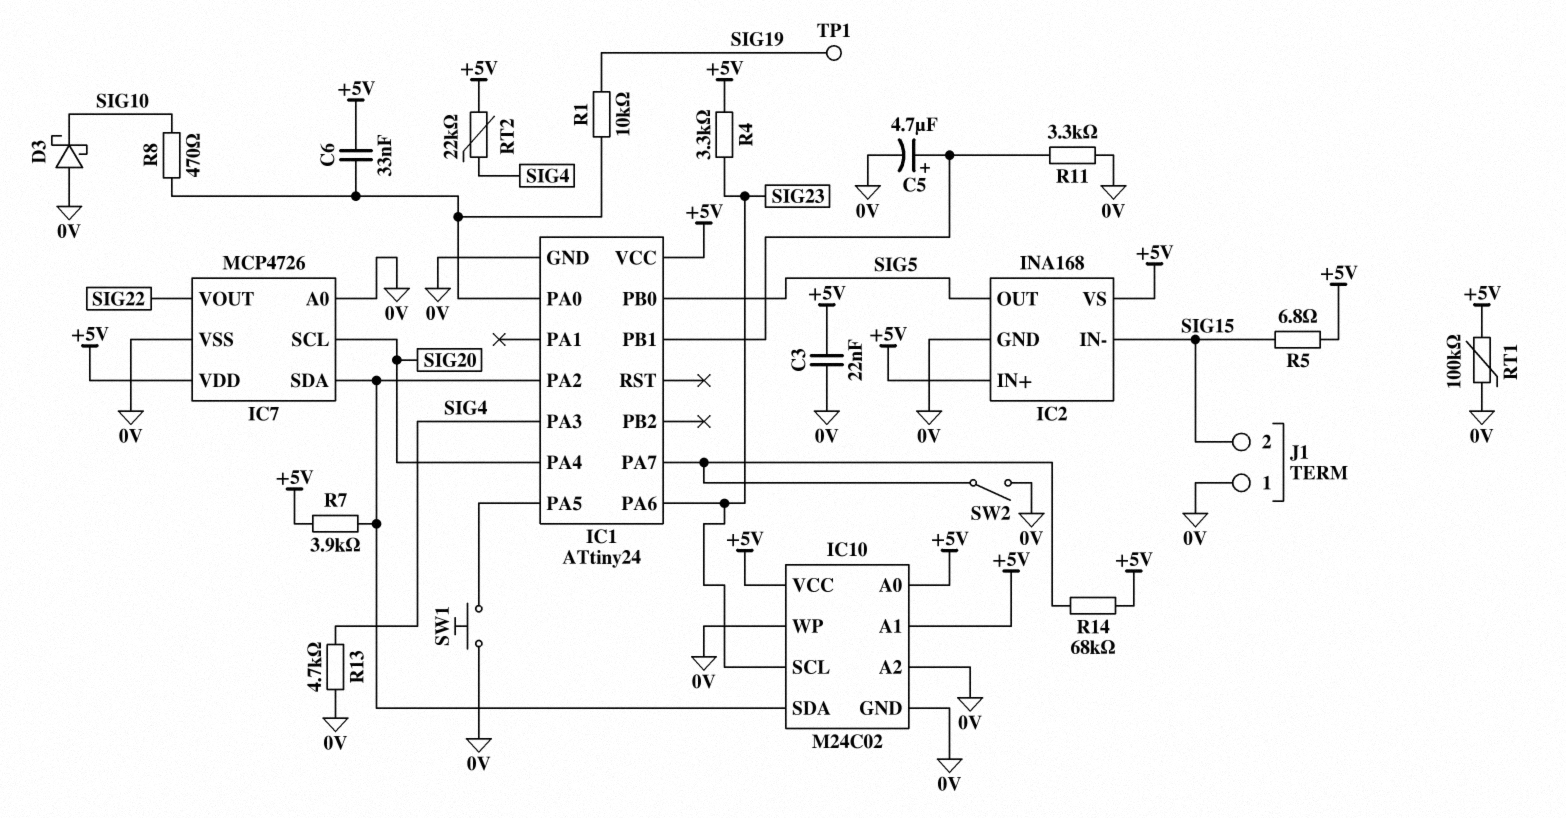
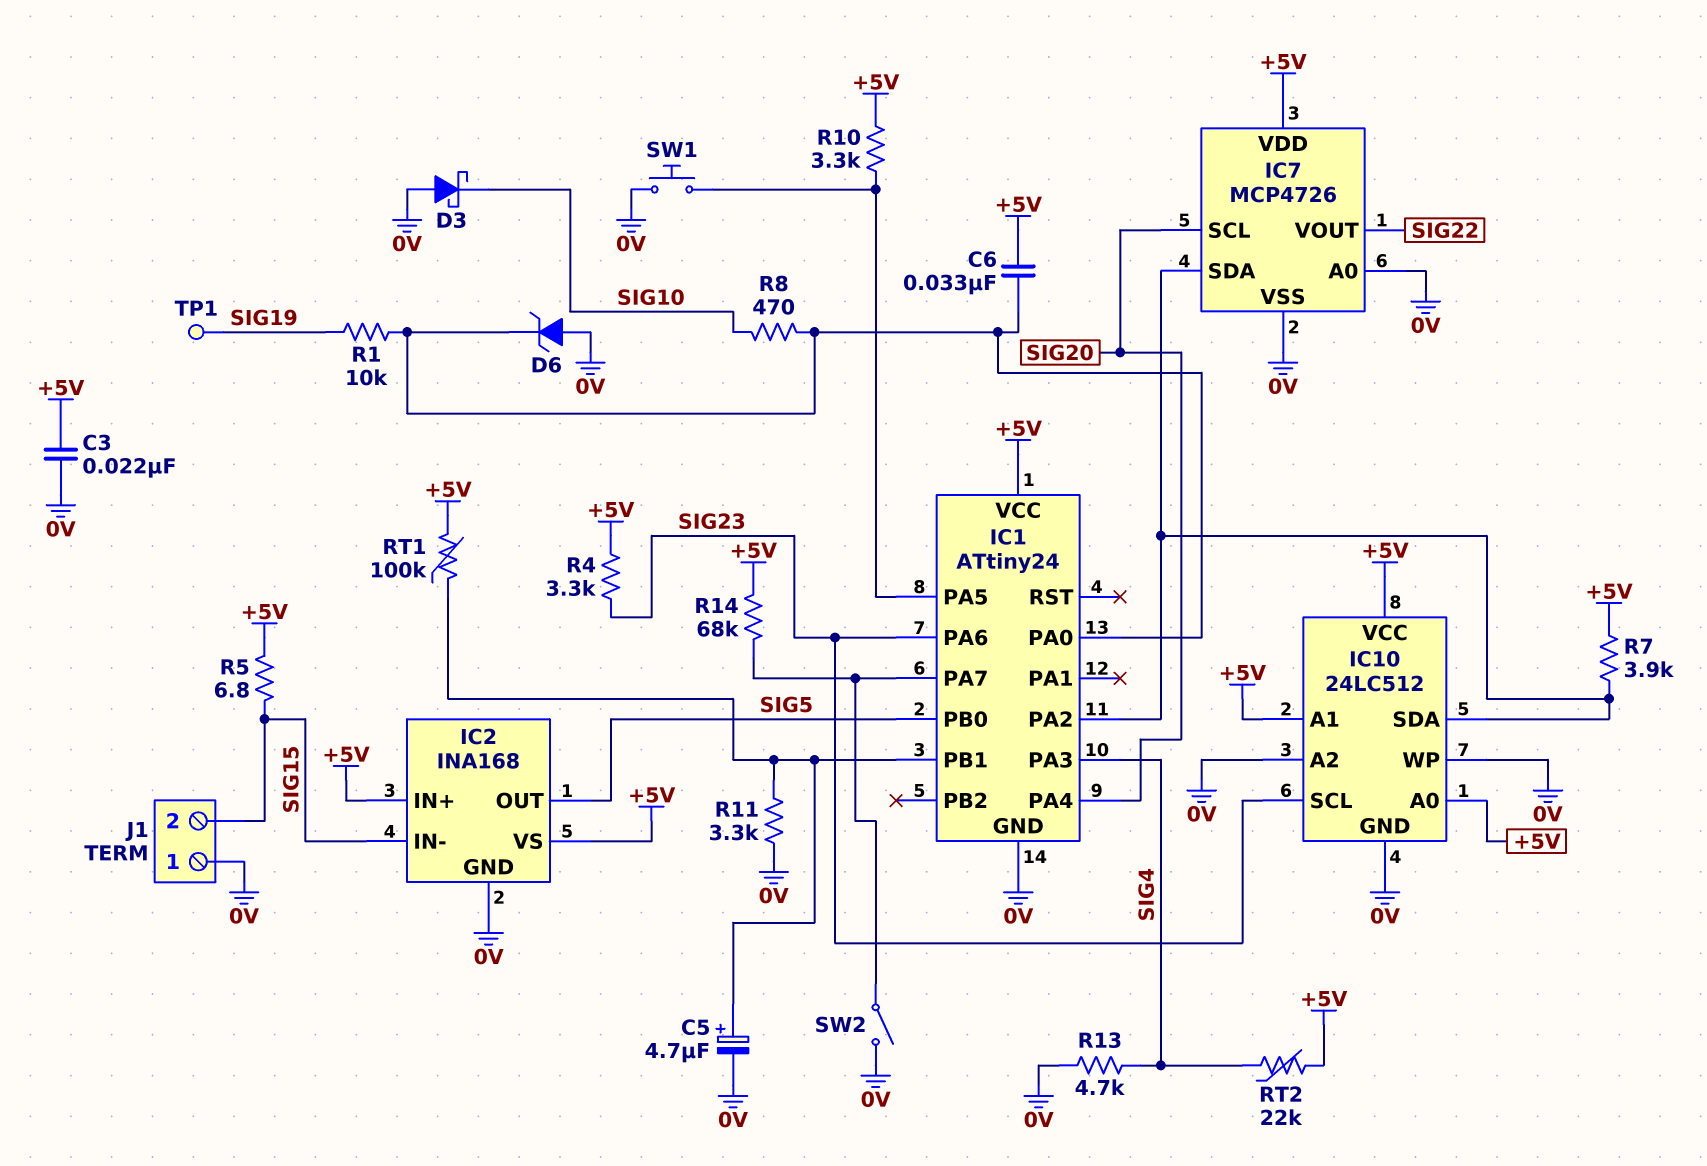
D6: none -> zener (A 0V, K IC1/PA0)
IC10: M24C02 -> 24LC512
R10: none -> 3.3k (+5V, IC1/PA5)
RT1: 100k (+5V, 0V) -> 100k (+5V, IC1/PB1)

